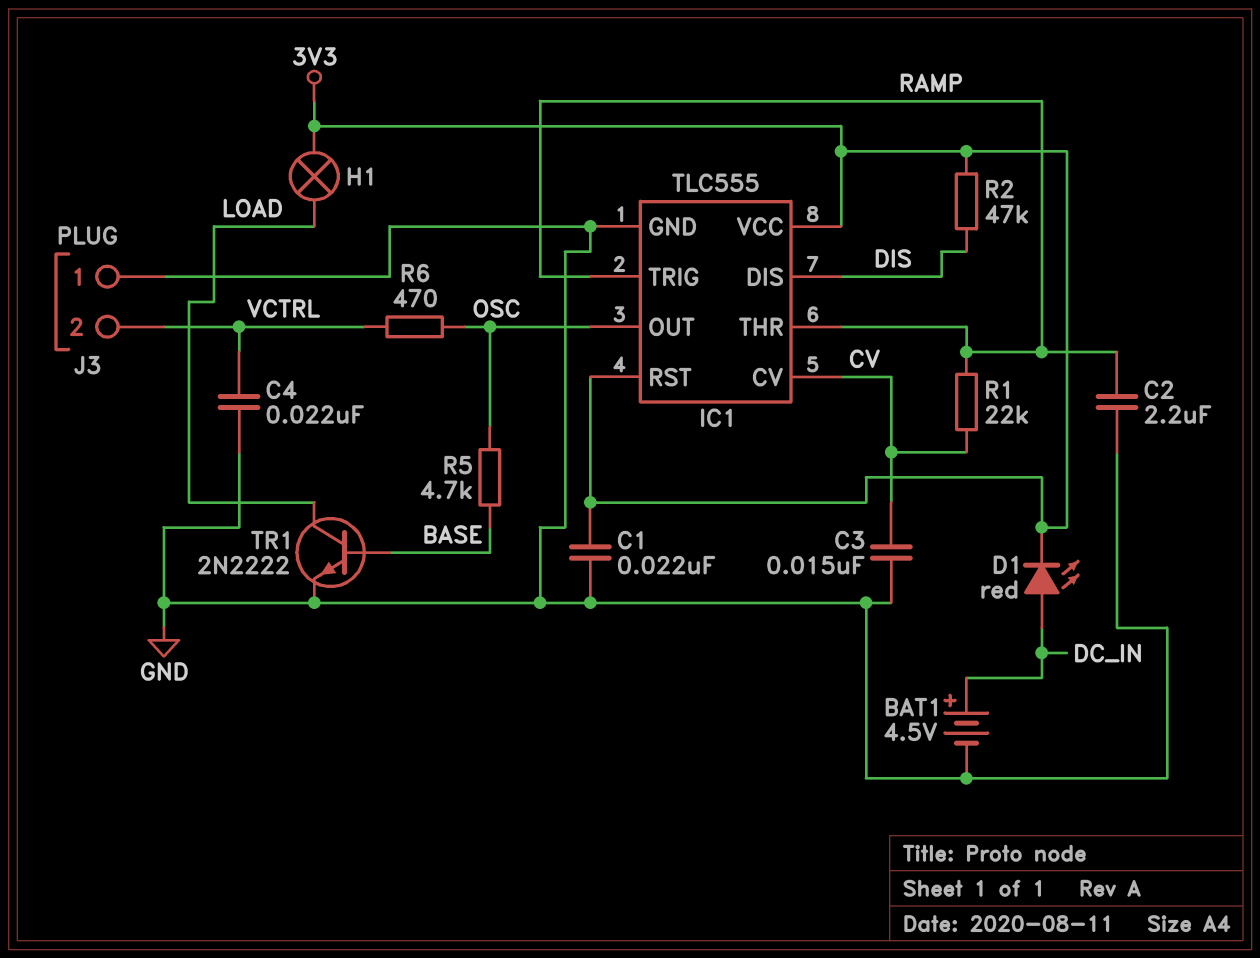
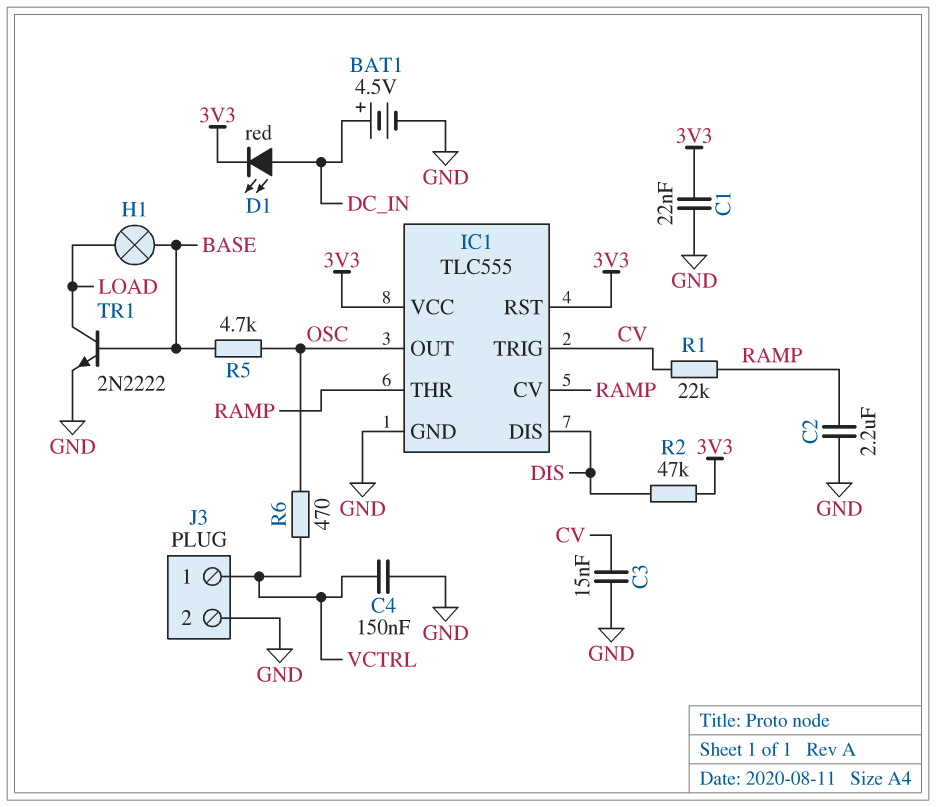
C4: 22nF (GND, VCTRL) -> 150nF (GND, VCTRL)
H1: lamp (3V3, LOAD) -> lamp (BASE, LOAD)
IC1 pin CV: CV -> RAMP
IC1 pin TRIG: RAMP -> CV
J3 pin 1: GND -> VCTRL
J3 pin 2: VCTRL -> GND

